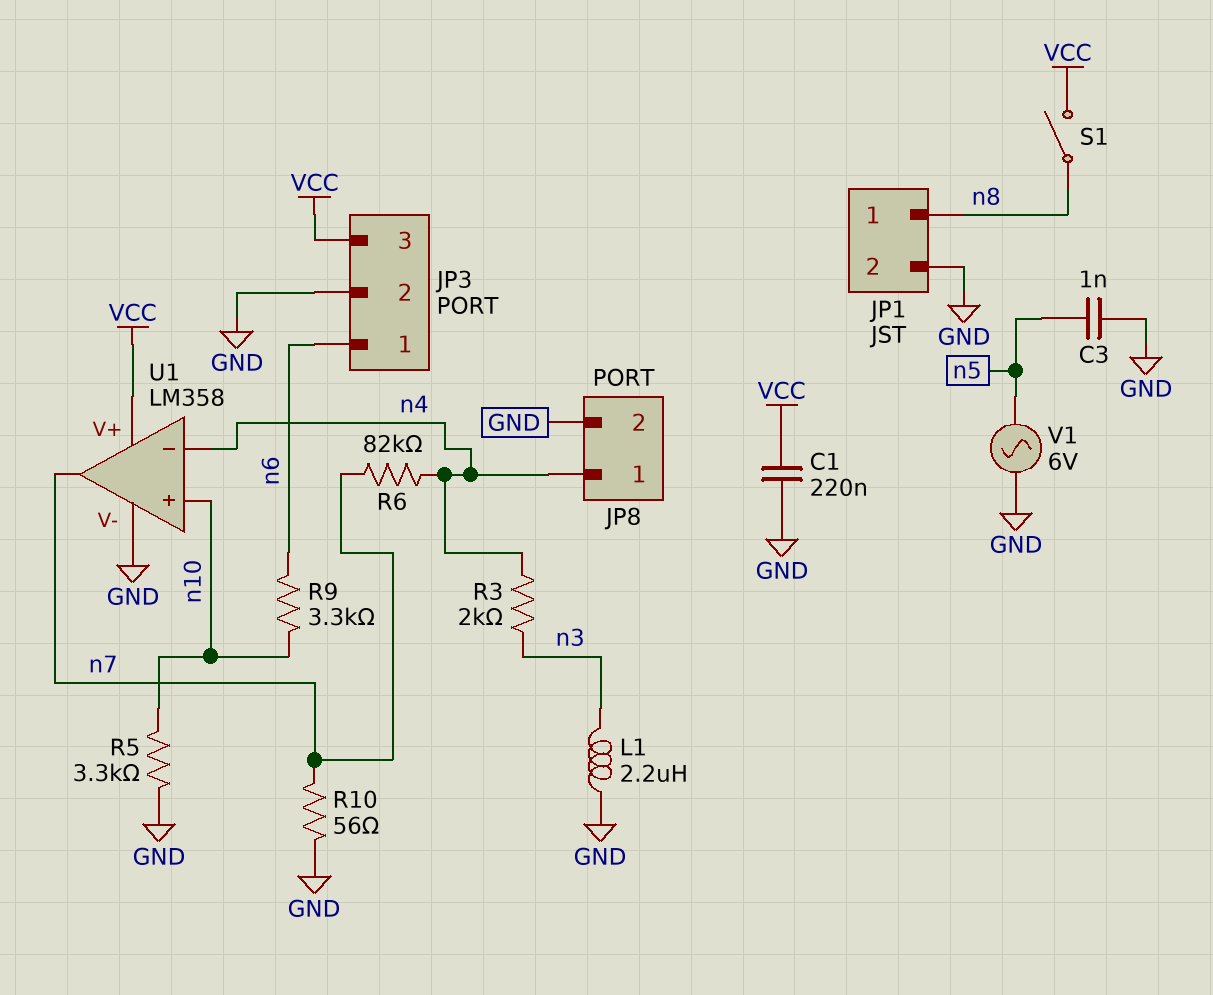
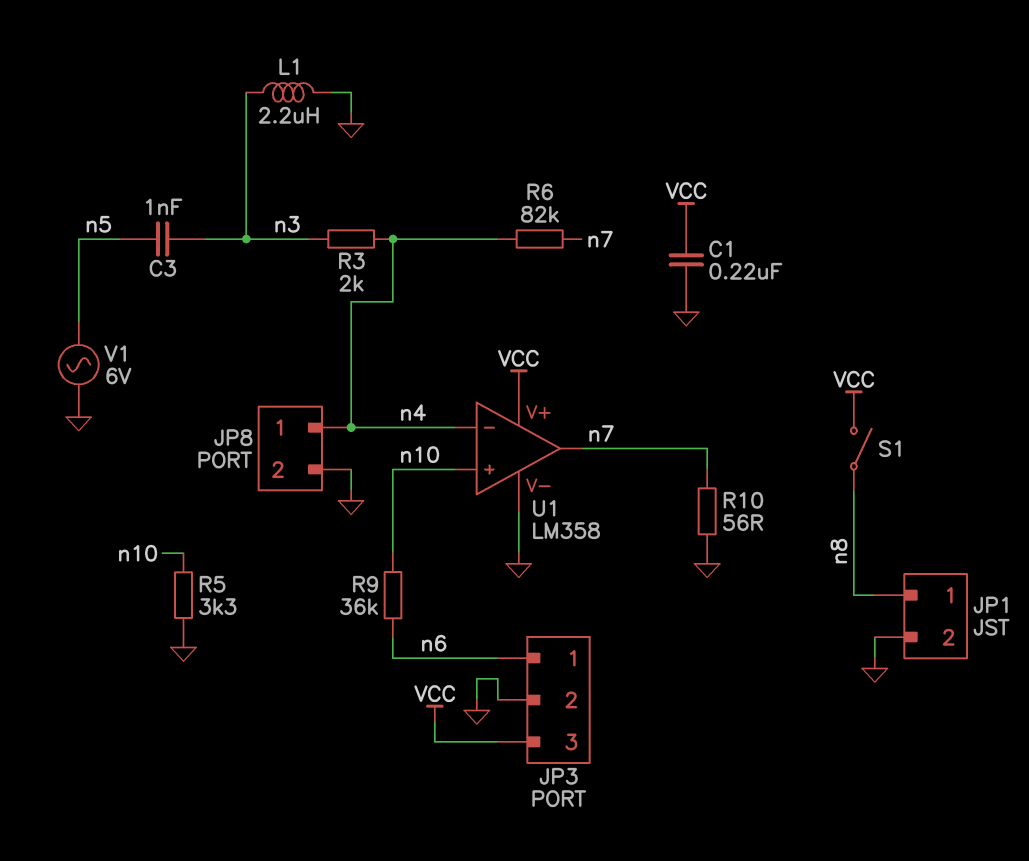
C3: 1nF (GND, n5) -> 1nF (n3, n5)
R9: 3.3k (n6, n10) -> 36k (n6, n10)

